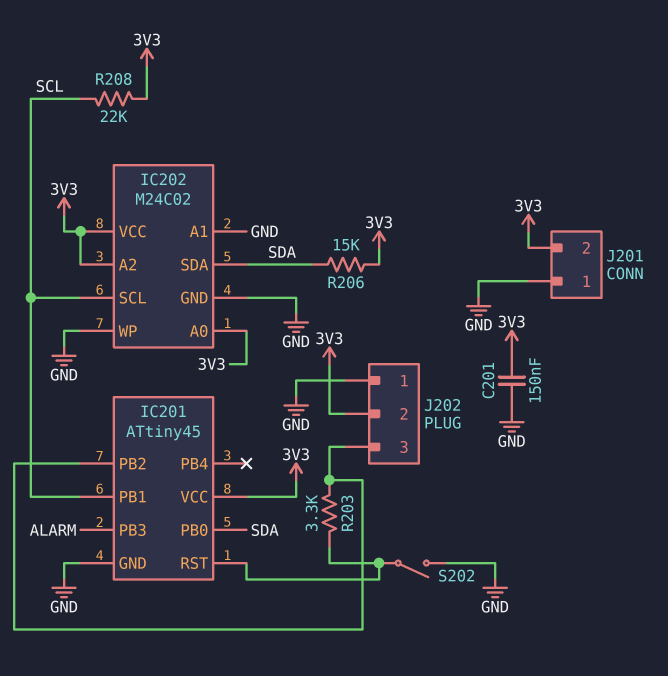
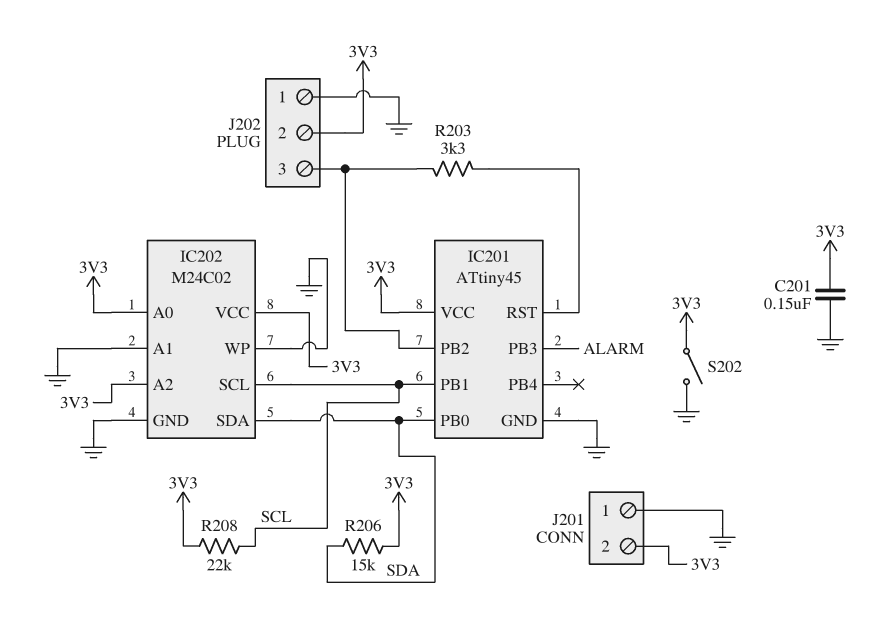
S202: switch (GND, IC201/RST) -> switch (3V3, GND)

